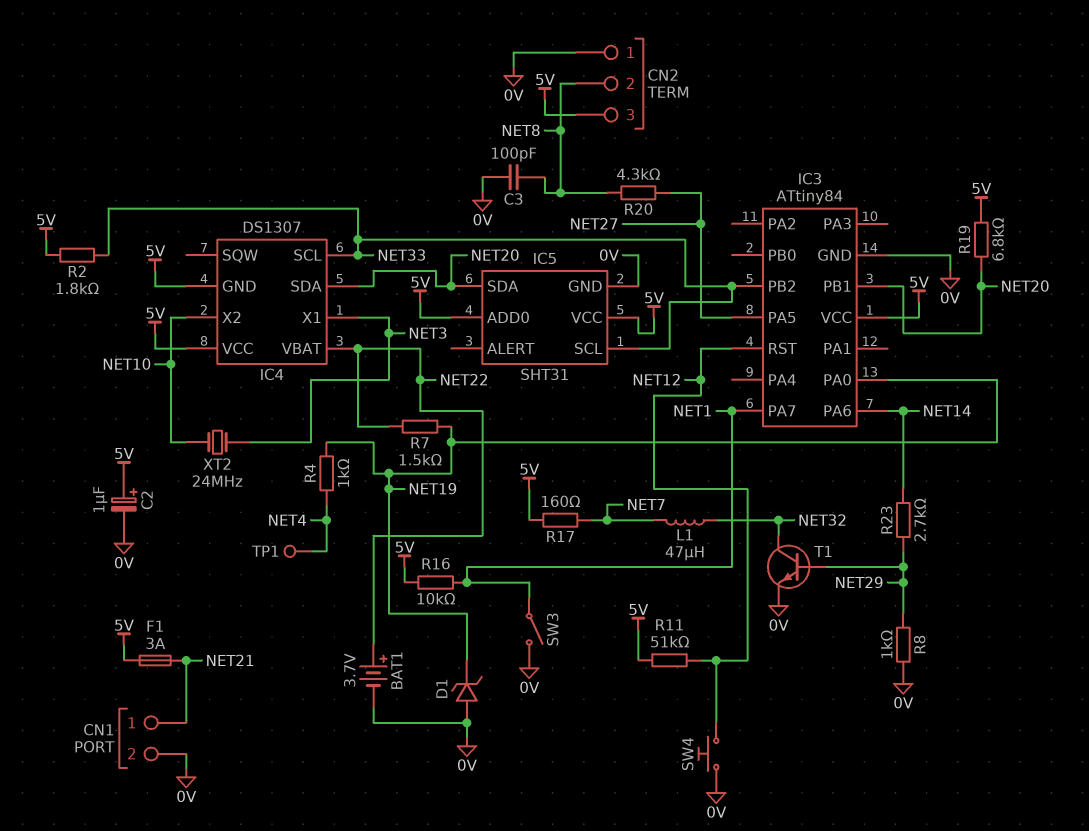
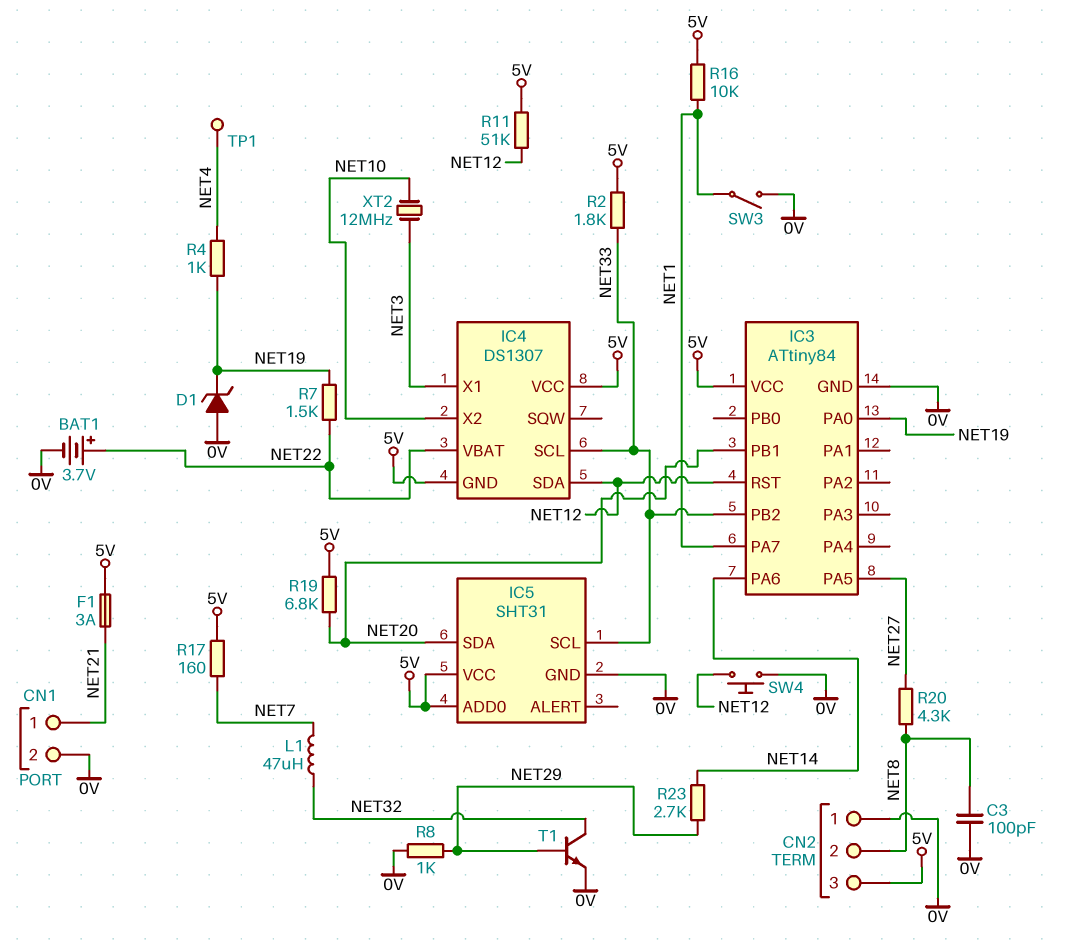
C2: 1uF (plus 5V, minus 0V) -> none
IC4 pin SDA: NET20 -> NET12
XT2: 24MHz (NET3, NET10) -> 12MHz (NET3, NET10)

